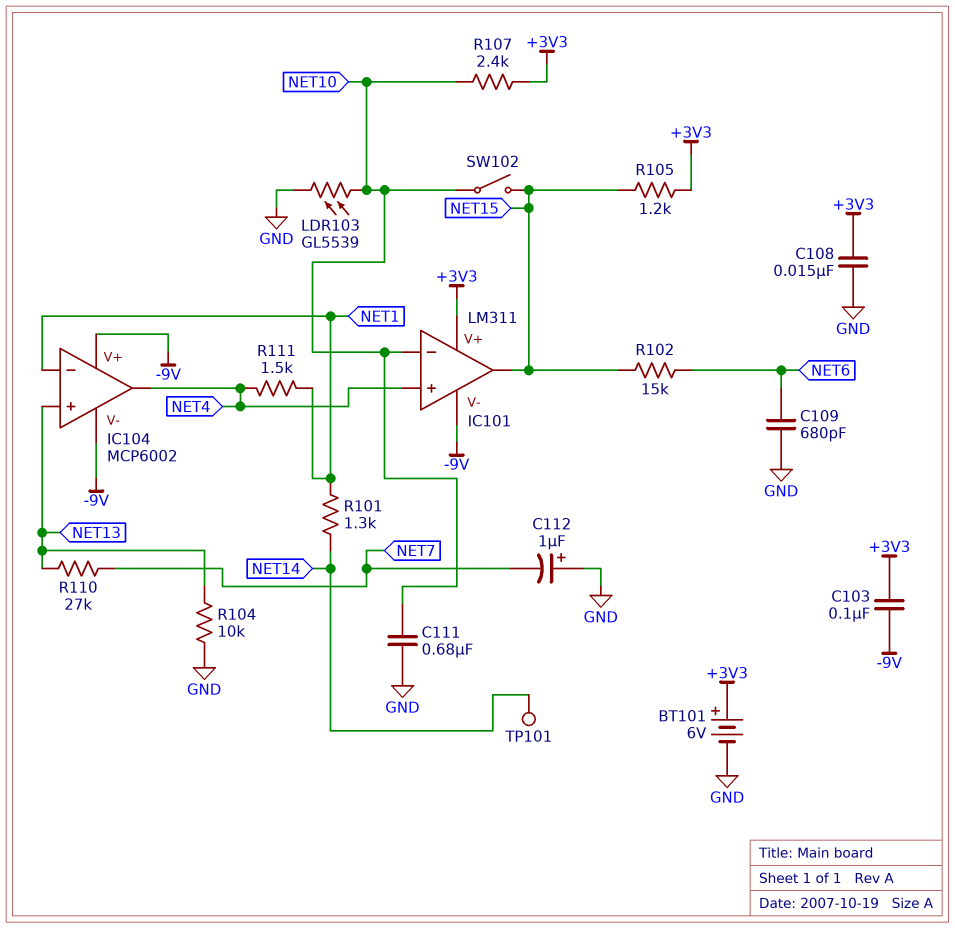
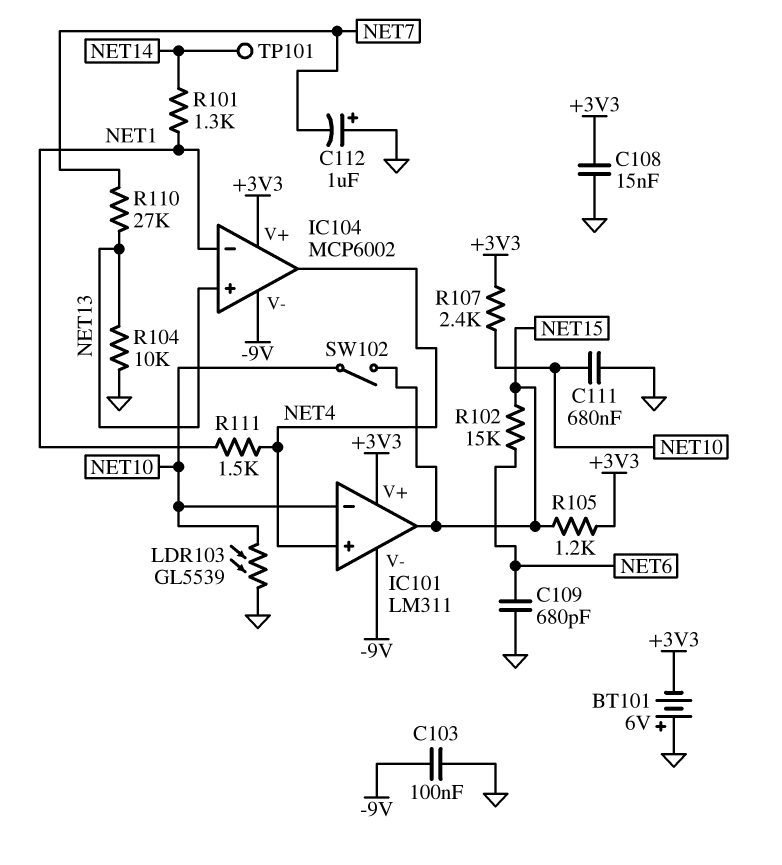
BT101: 6V (plus +3V3, minus GND) -> 6V (plus GND, minus +3V3)
C103: 100nF (+3V3, -9V) -> 100nF (-9V, GND)
IC104 pin V+: -9V -> +3V3

